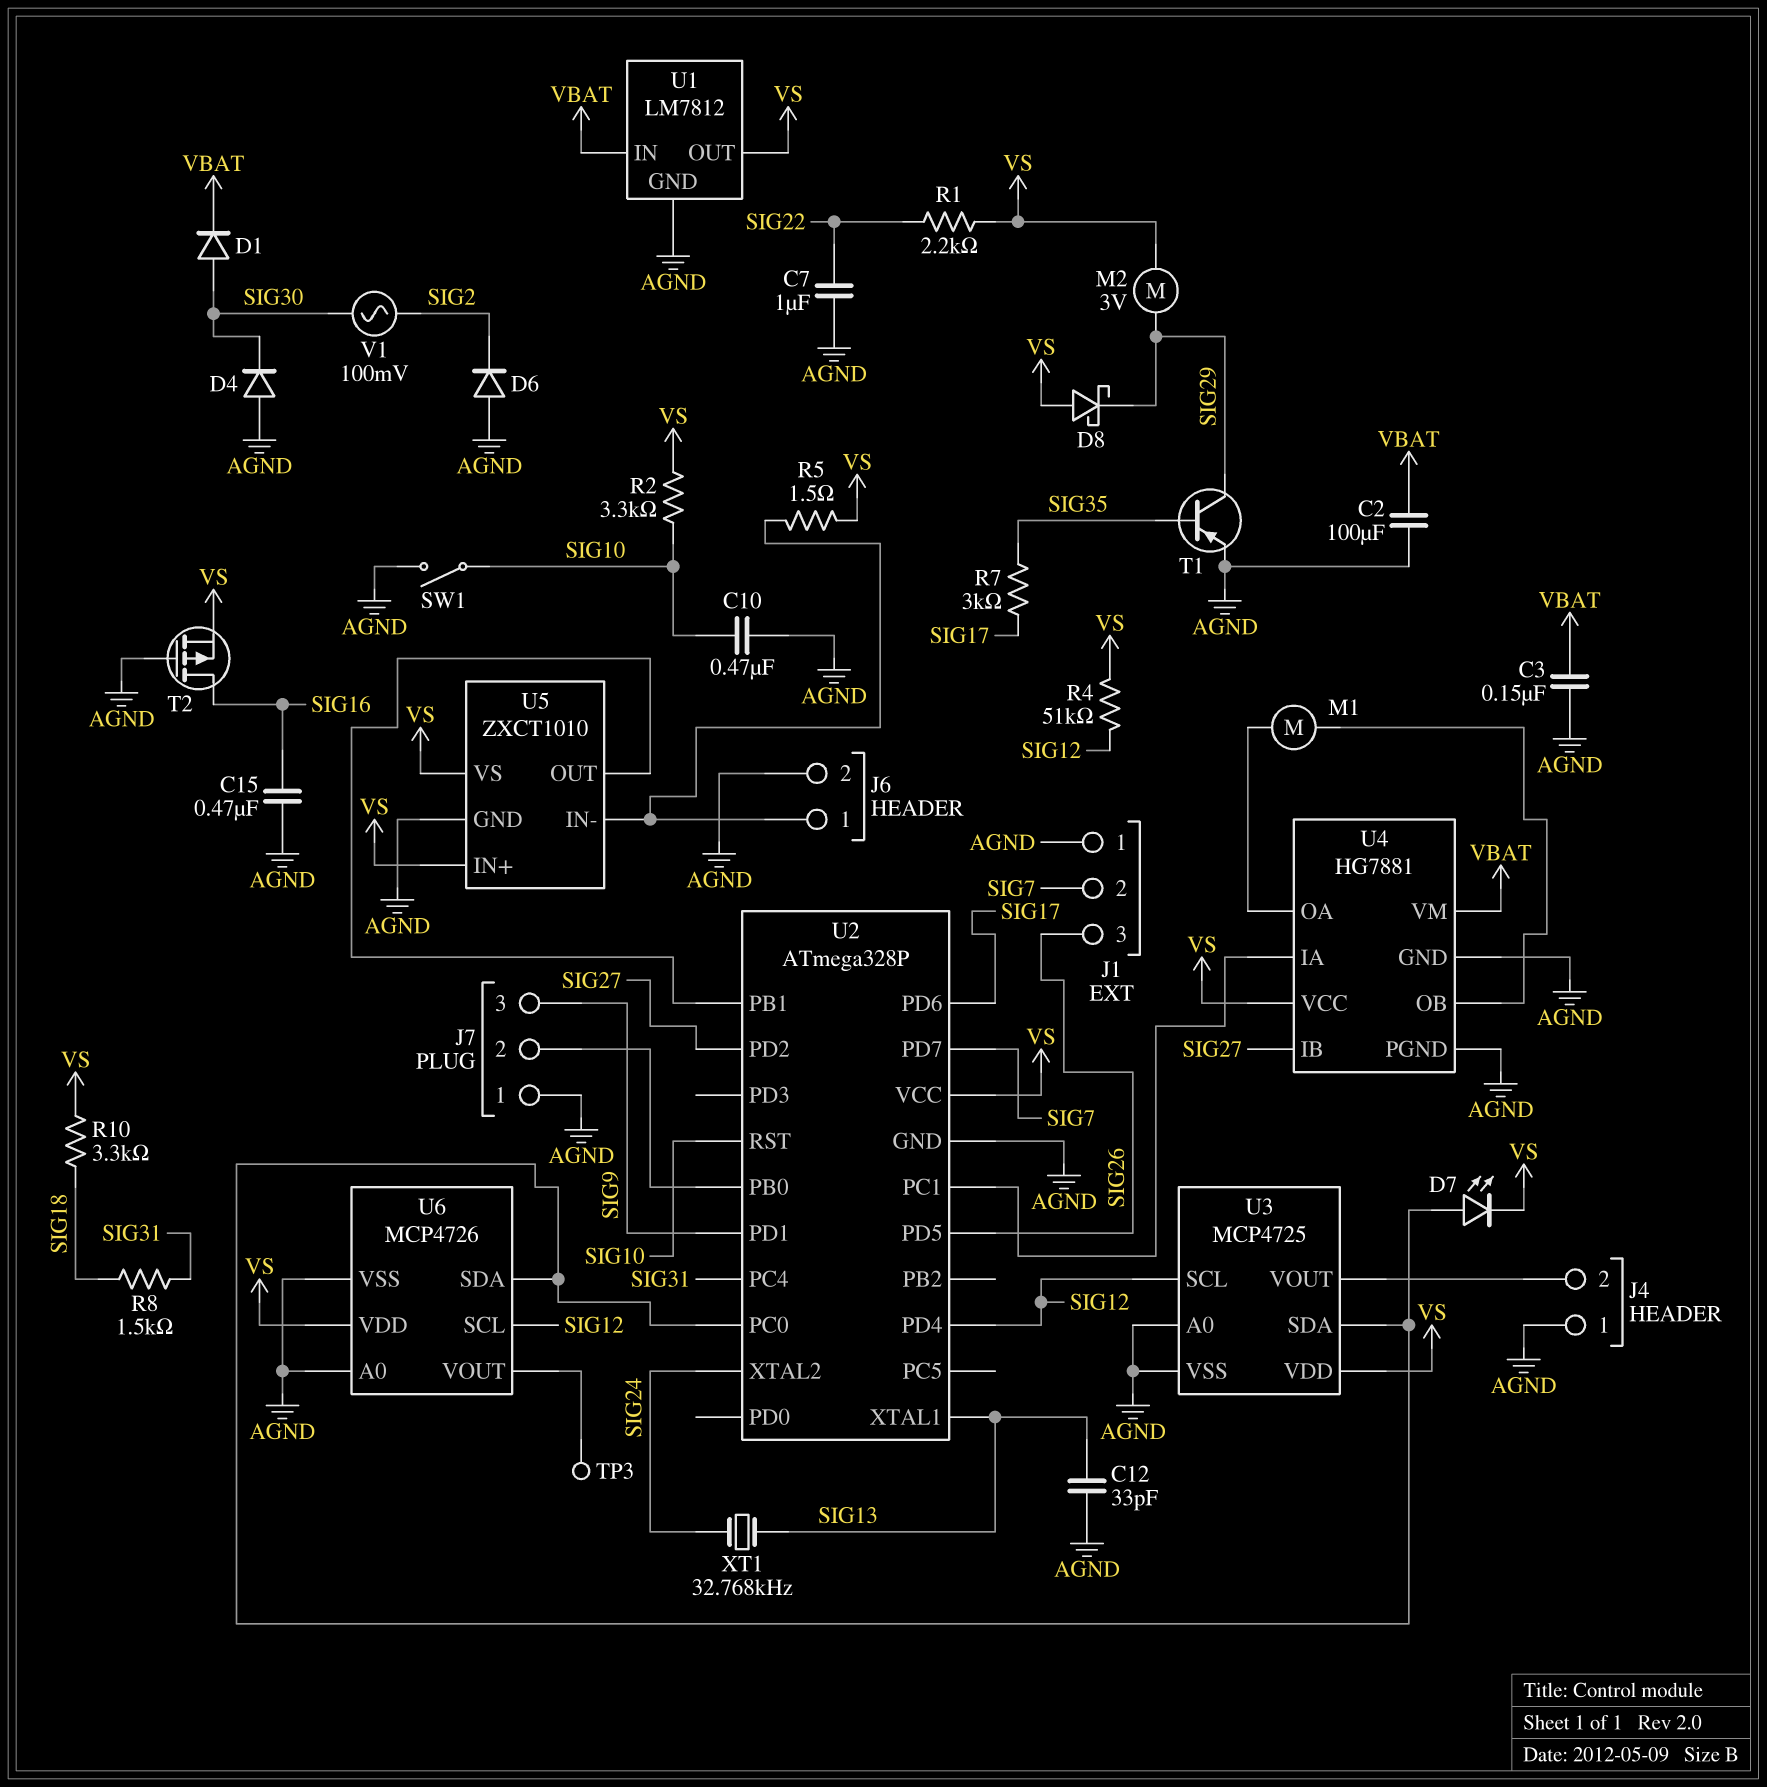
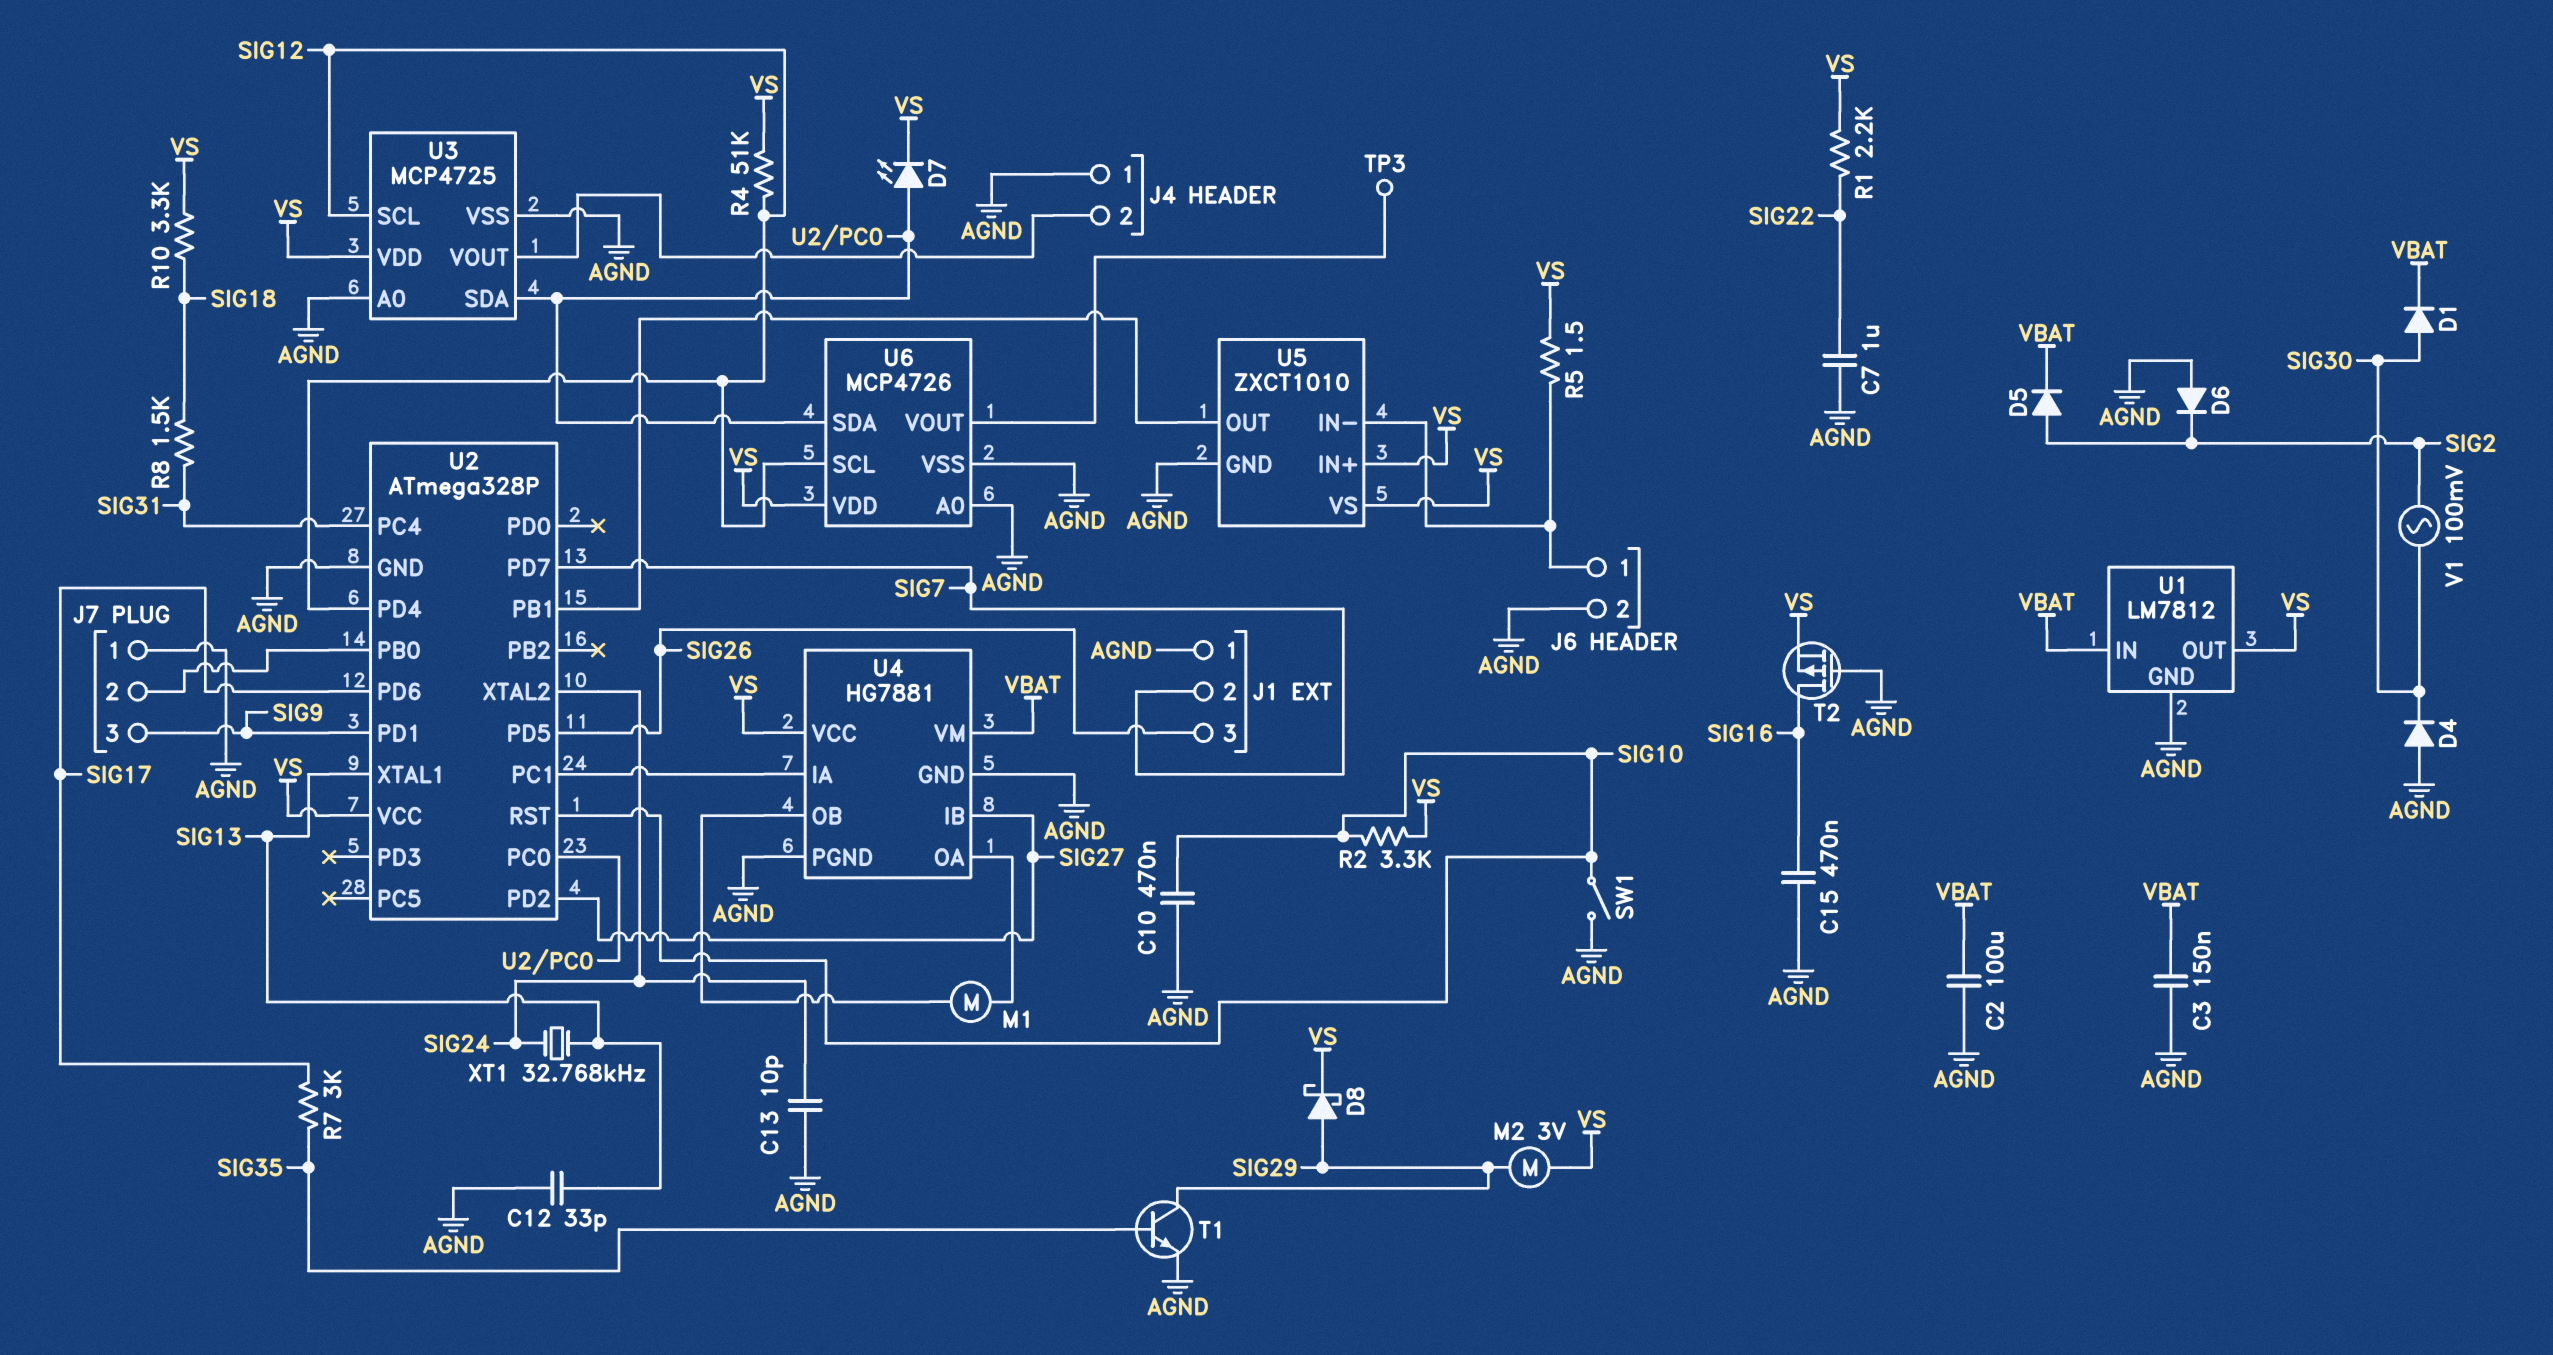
C13: none -> 10pF (AGND, SIG24)
D5: none -> diode (A SIG2, K VBAT)
D8: schottky (A VS, K SIG29) -> schottky (A SIG29, K VS)
T1: PNP (B SIG35, C SIG29, E AGND) -> NPN (B SIG35, C SIG29, E AGND)

